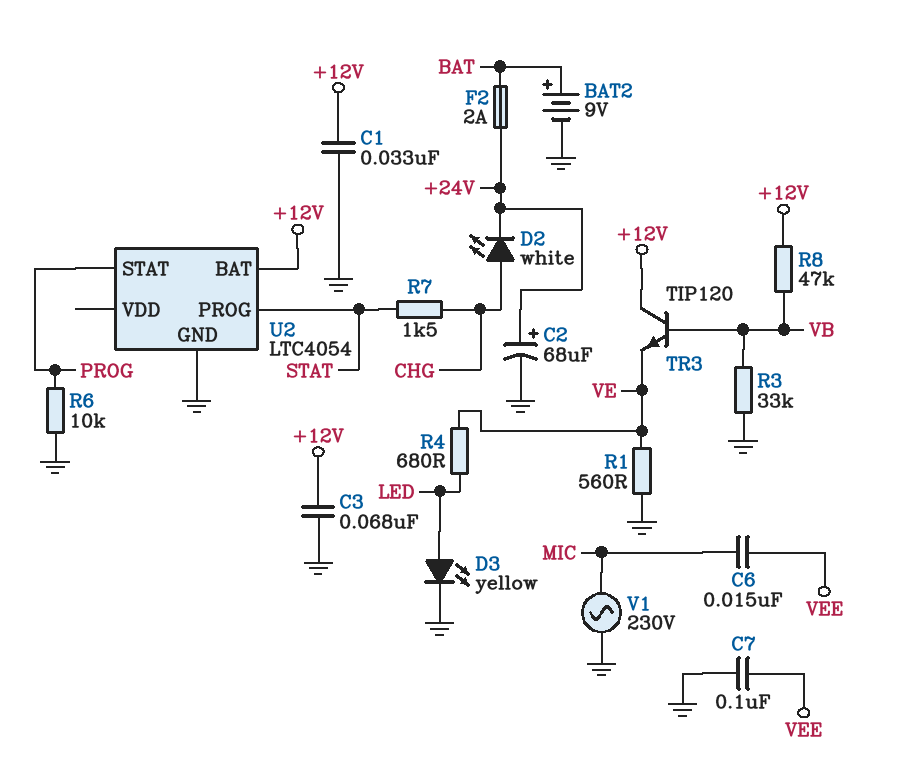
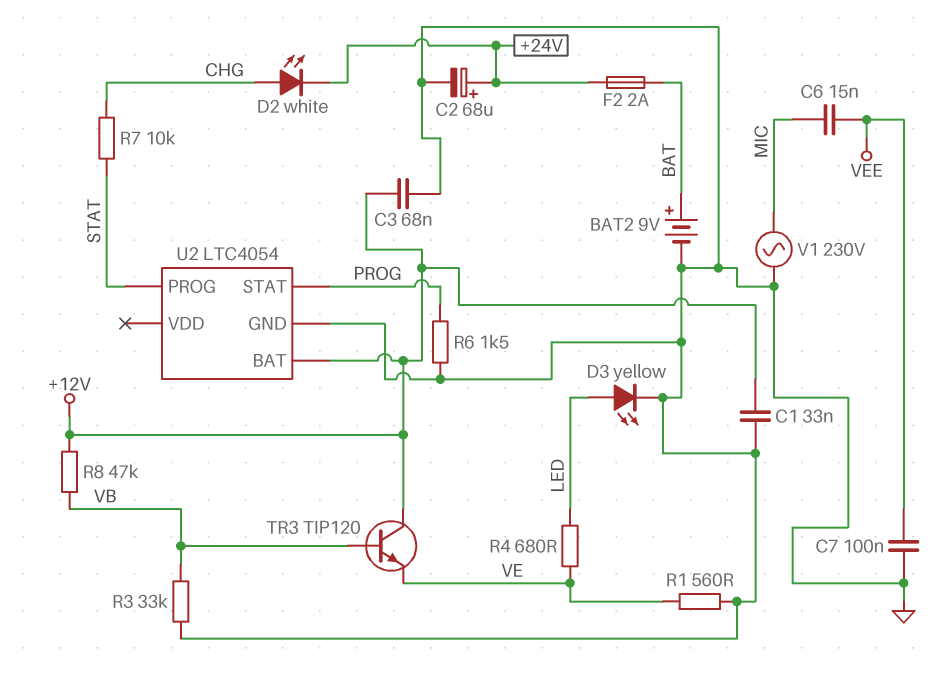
R6: 10k (GND, PROG) -> 1.5k (GND, PROG)
R7: 1.5k (CHG, STAT) -> 10k (CHG, STAT)

